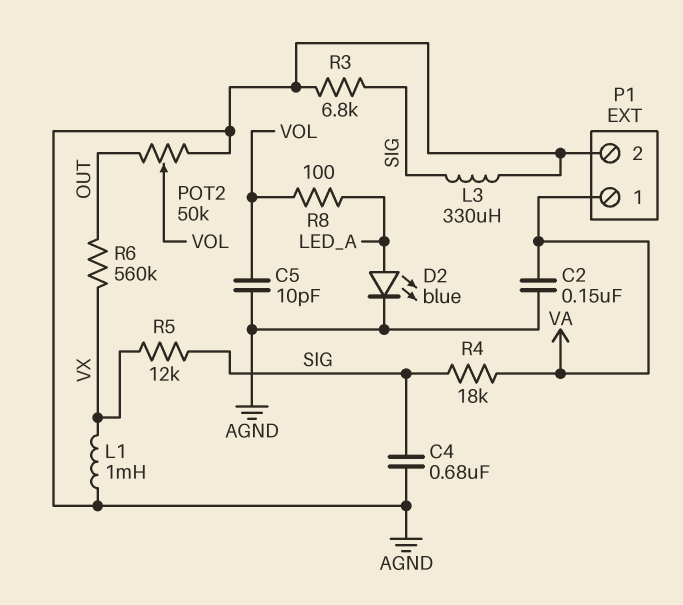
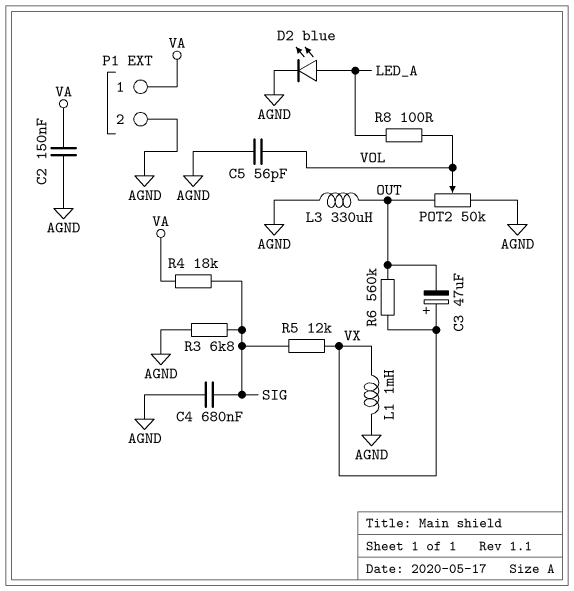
C3: none -> 47uF (plus VX, minus OUT)
C5: 10pF (AGND, VOL) -> 56pF (AGND, VOL)
L3: 330uH (AGND, SIG) -> 330uH (AGND, OUT)

